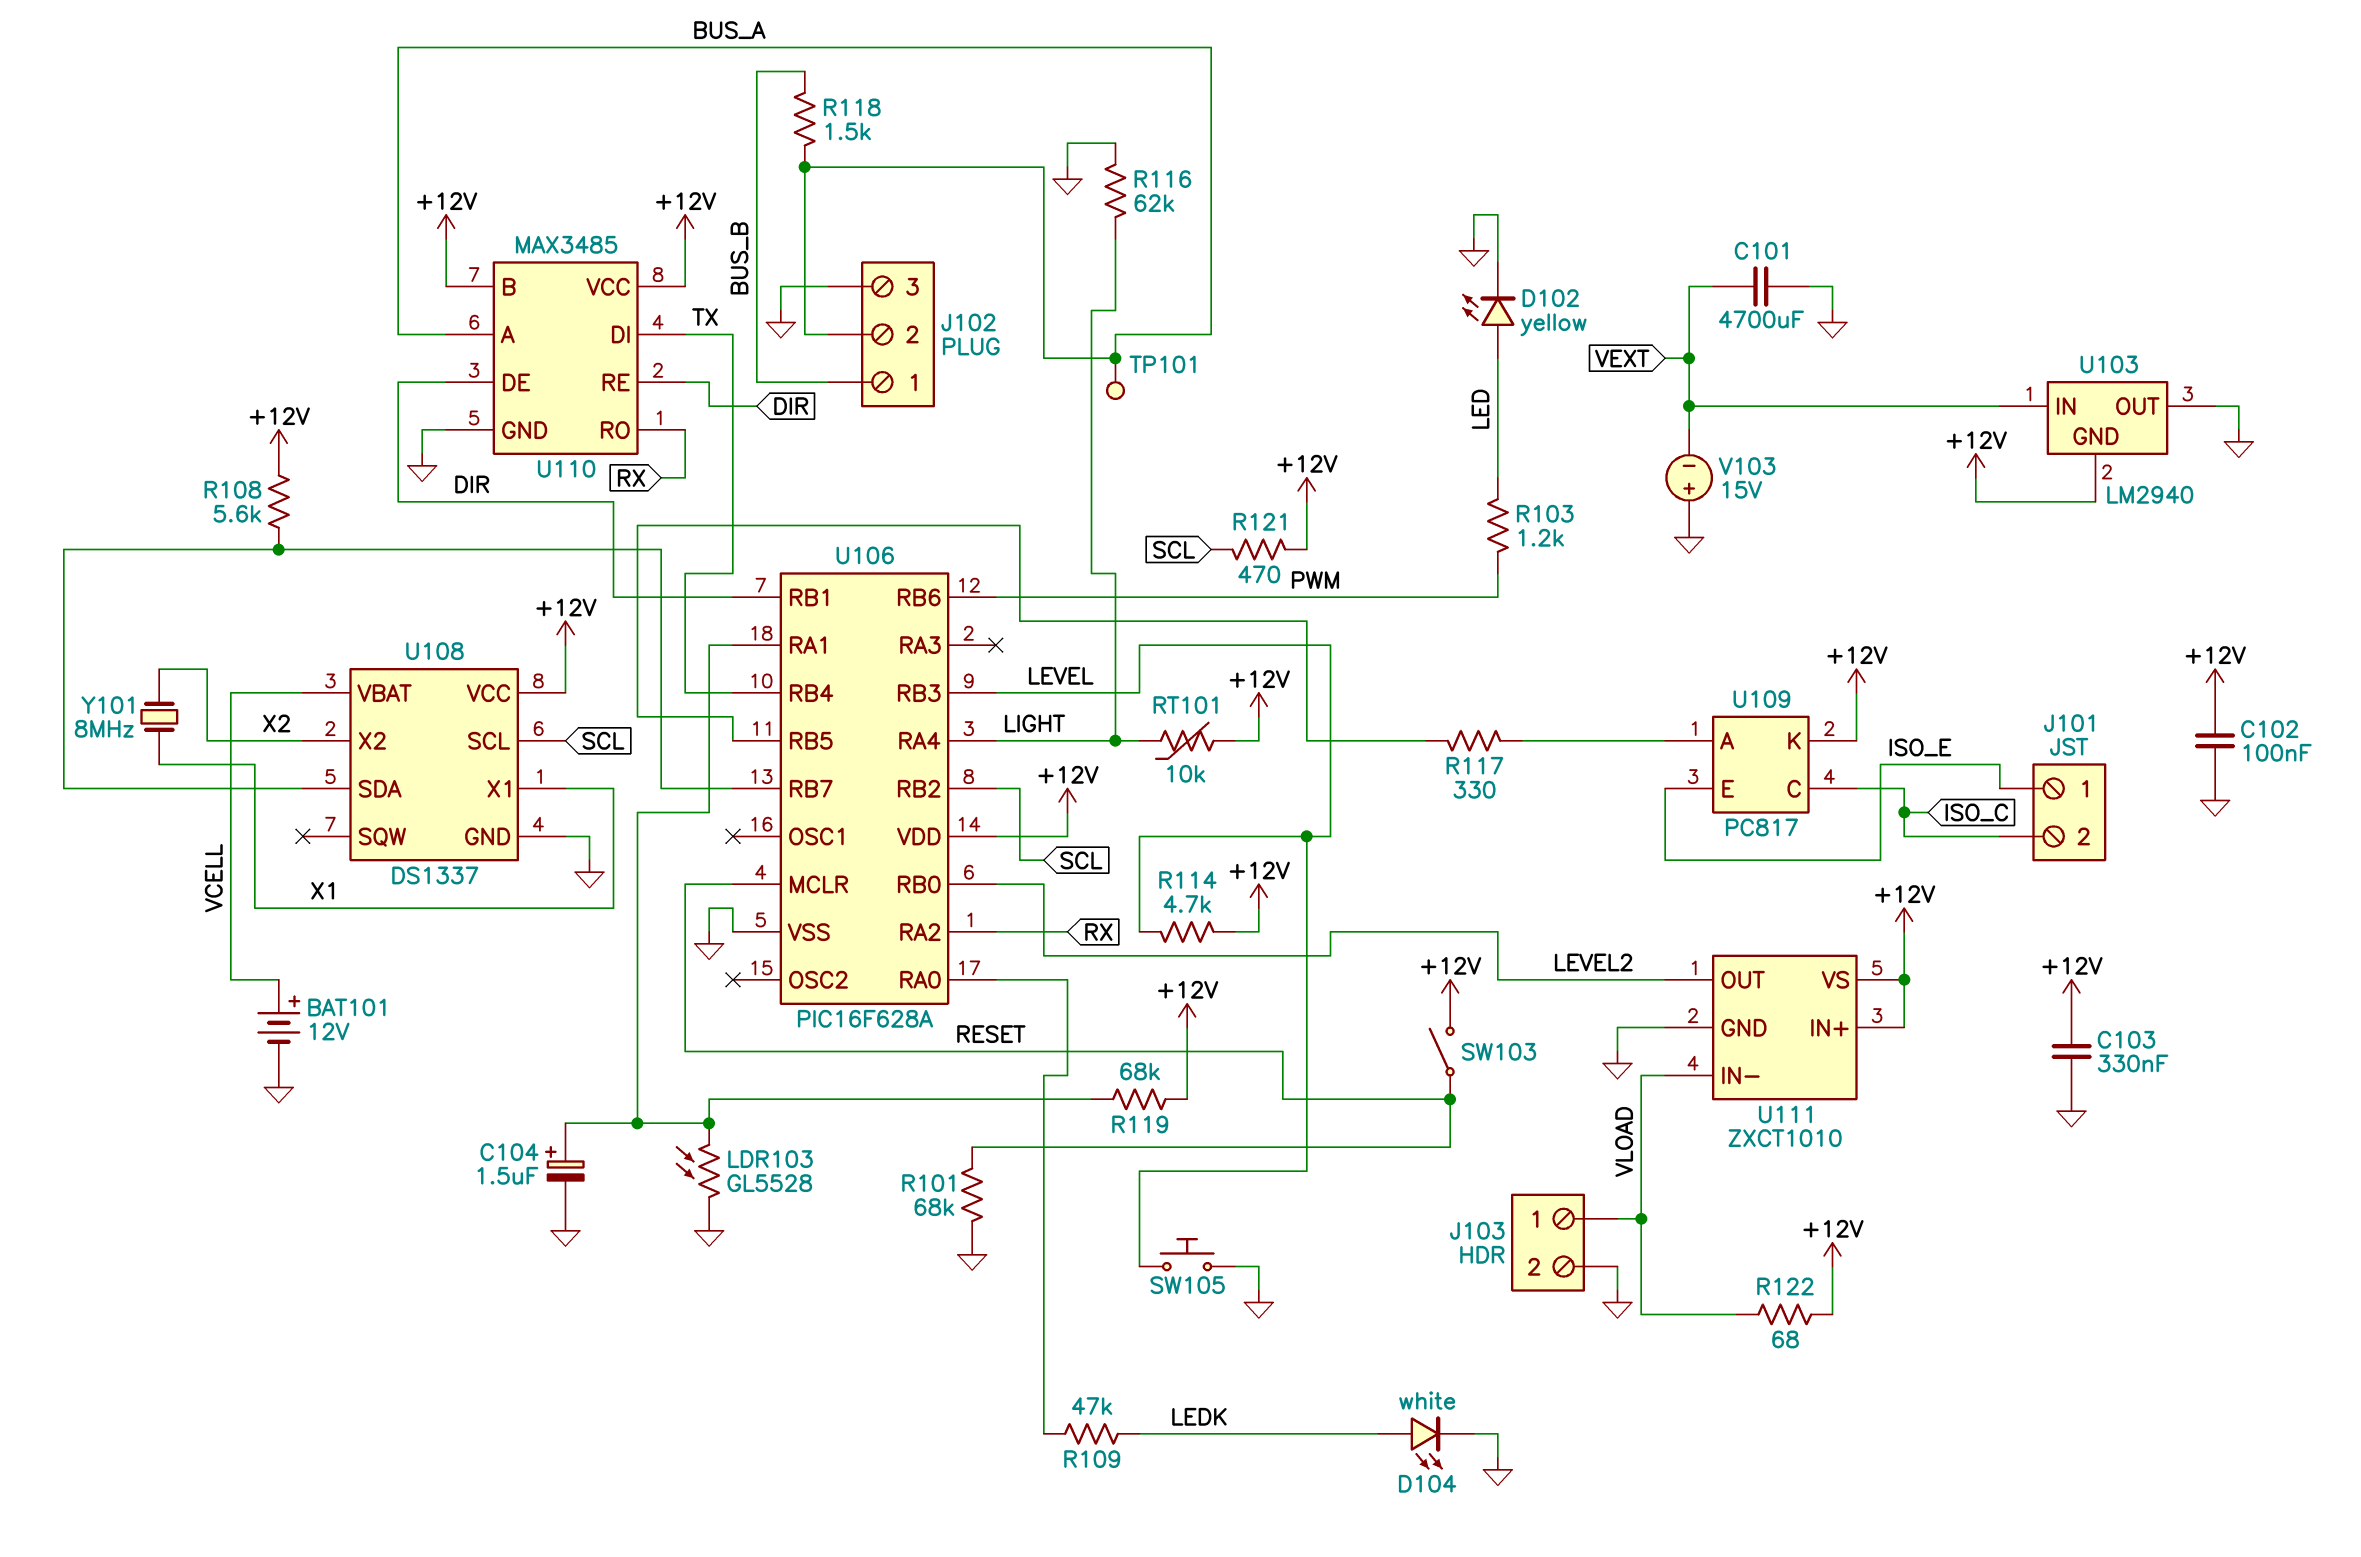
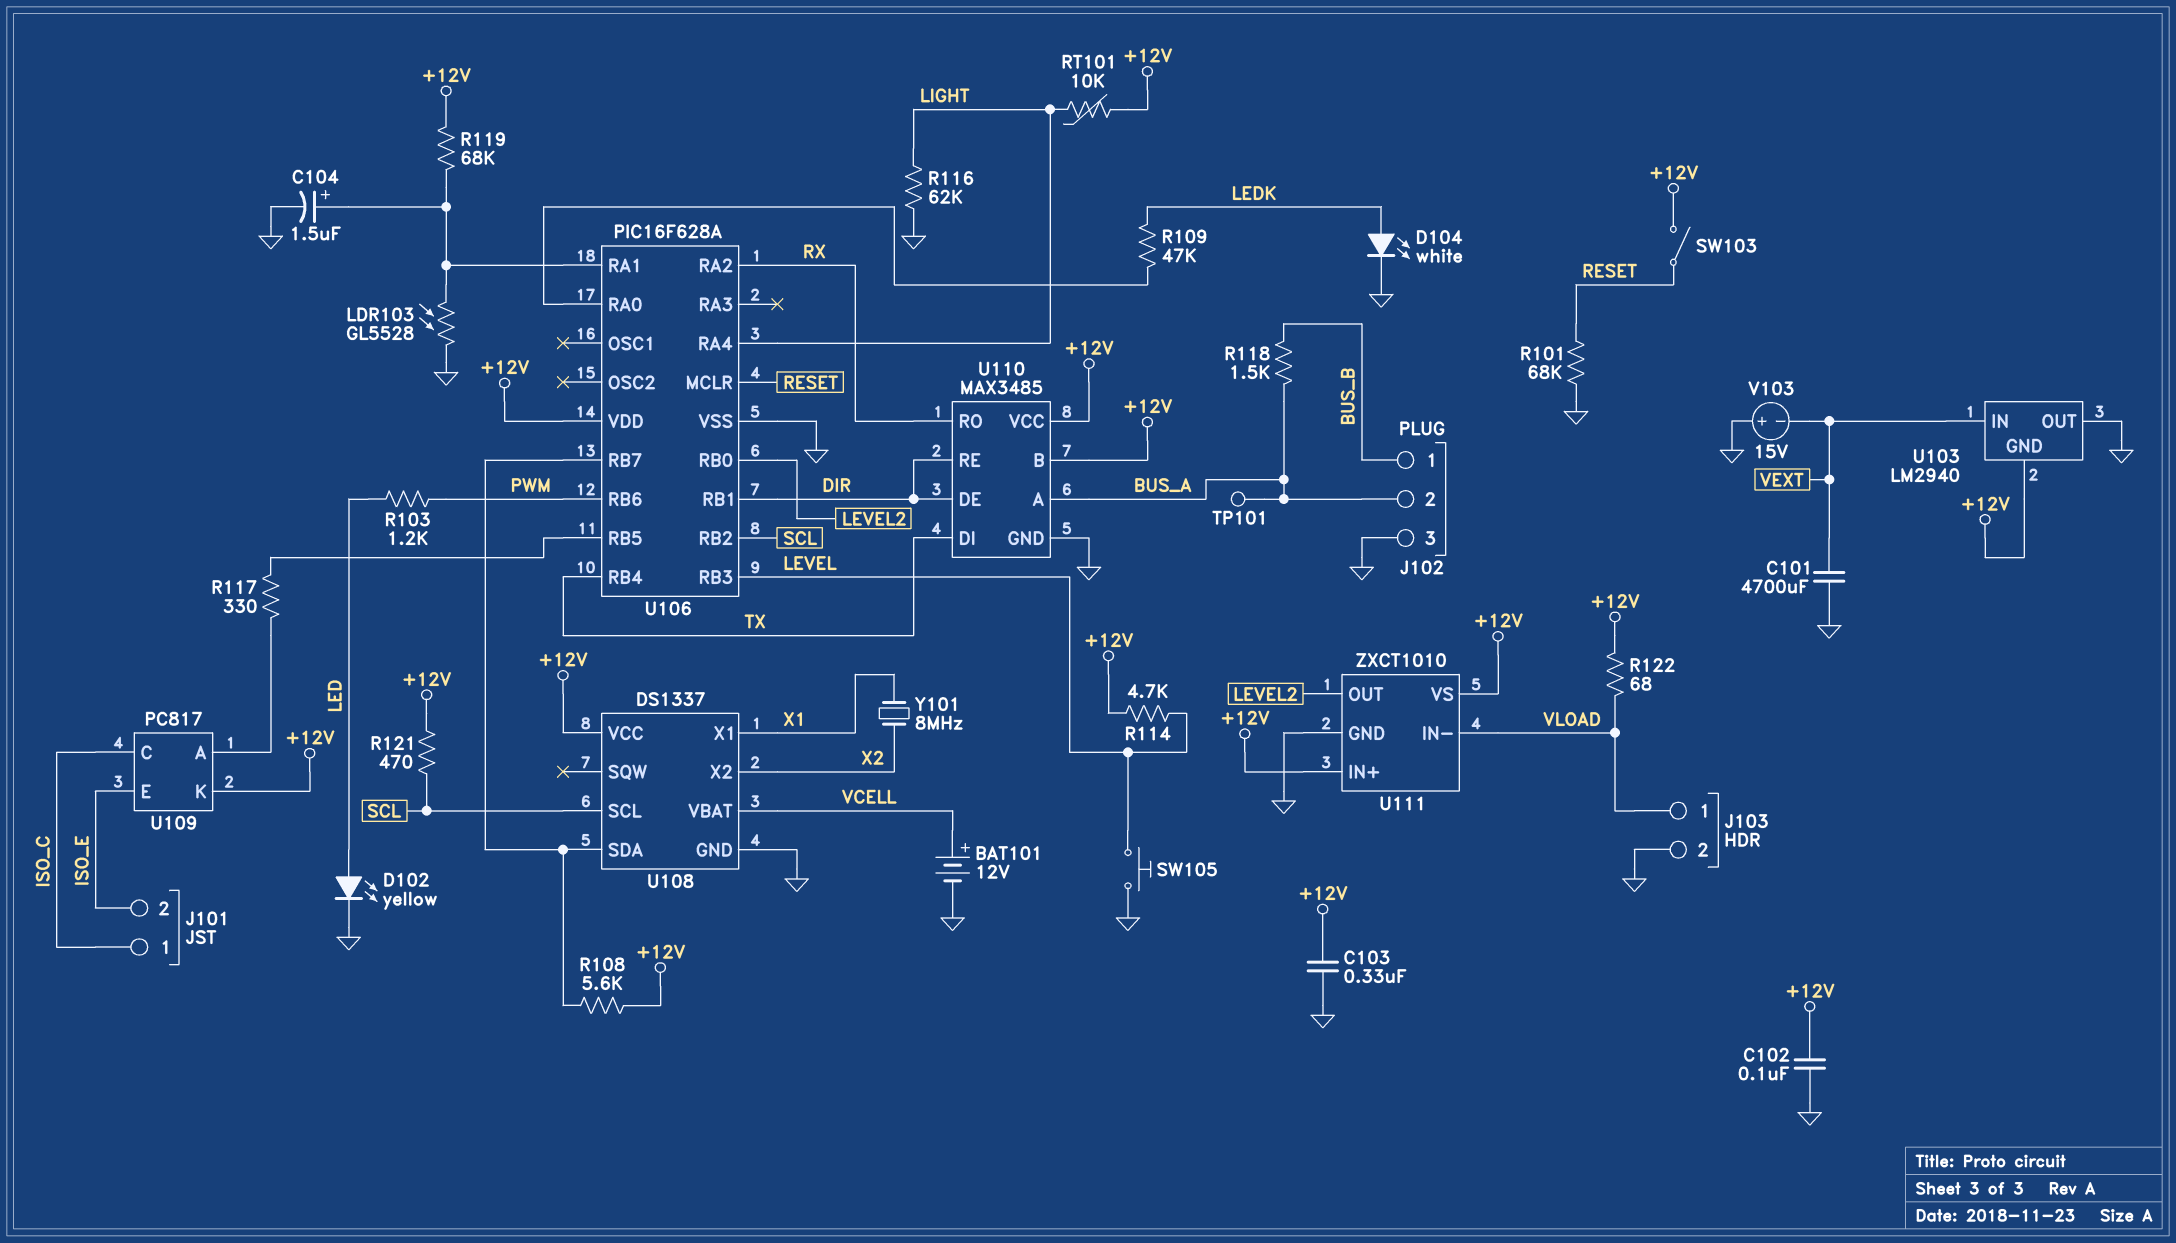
J101 pin 1: ISO_E -> ISO_C
J101 pin 2: ISO_C -> ISO_E

